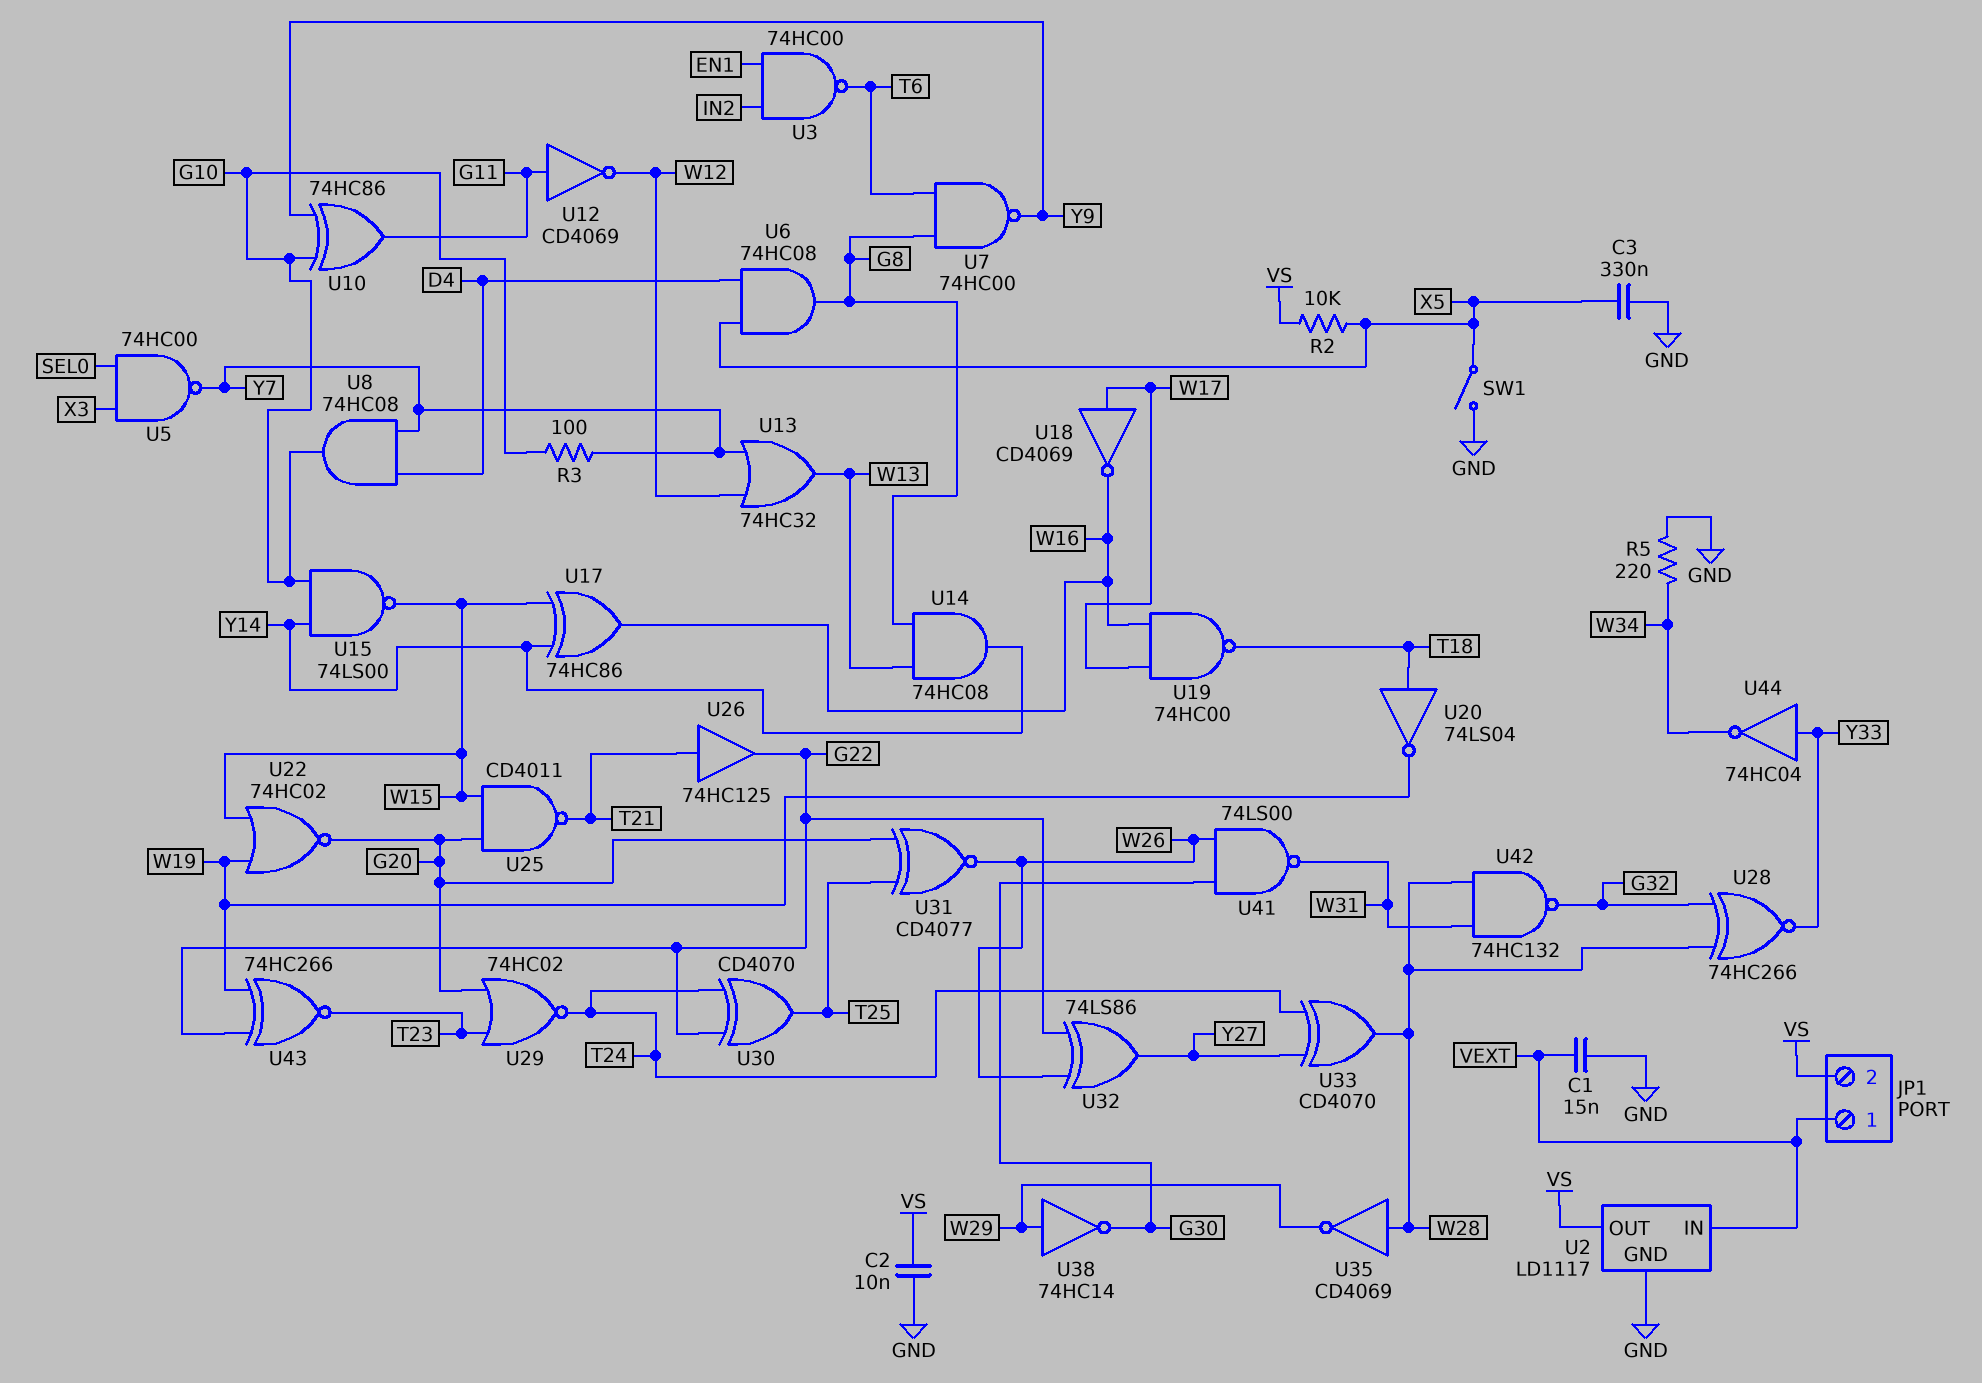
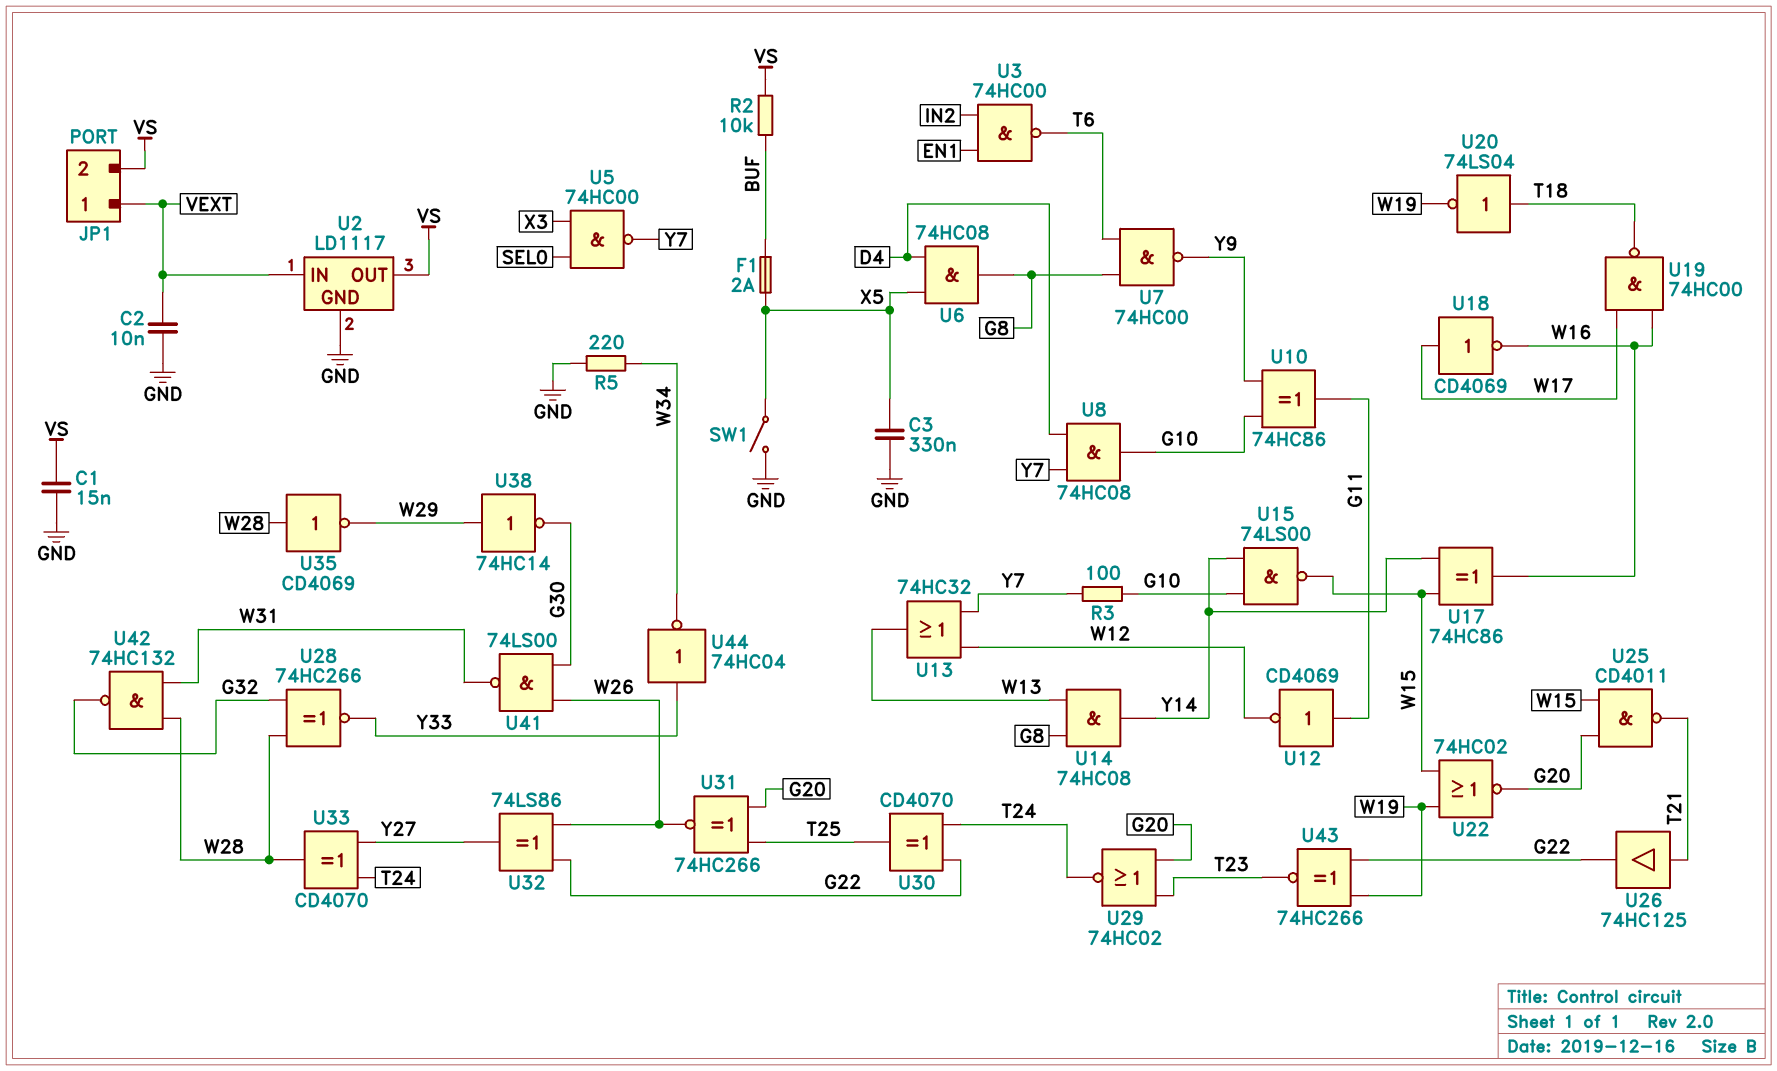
C1: 15nF (GND, VEXT) -> 15nF (GND, VS)
C2: 10nF (GND, VS) -> 10nF (GND, VEXT)
F1: none -> 2A (BUF, X5)
R2: 10k (VS, X5) -> 10k (BUF, VS)
U31: XNOR CD4077 (in G20, in T25, out W26) -> XNOR 74HC266 (in G20, in T25, out W26)

